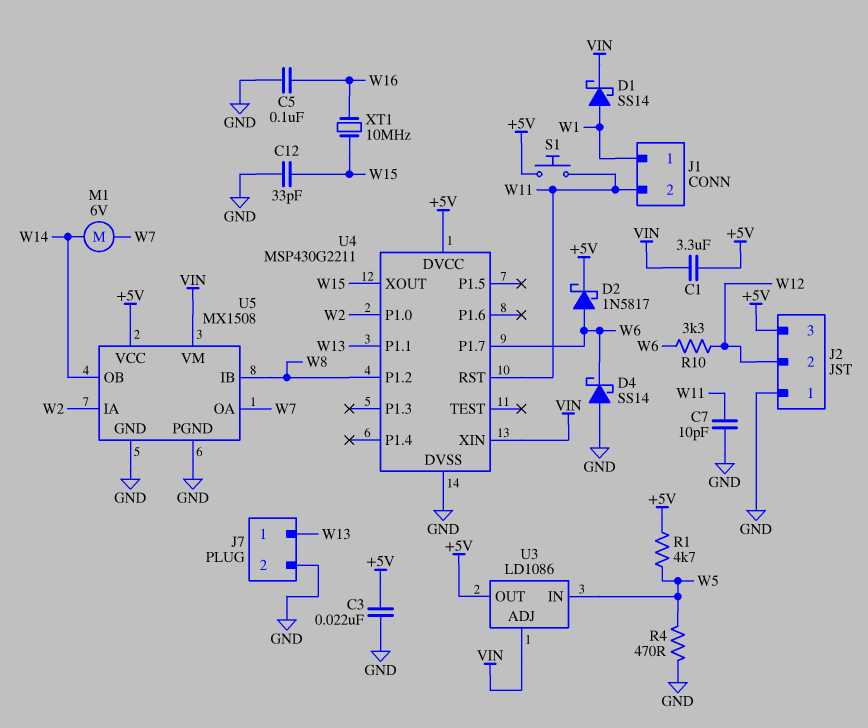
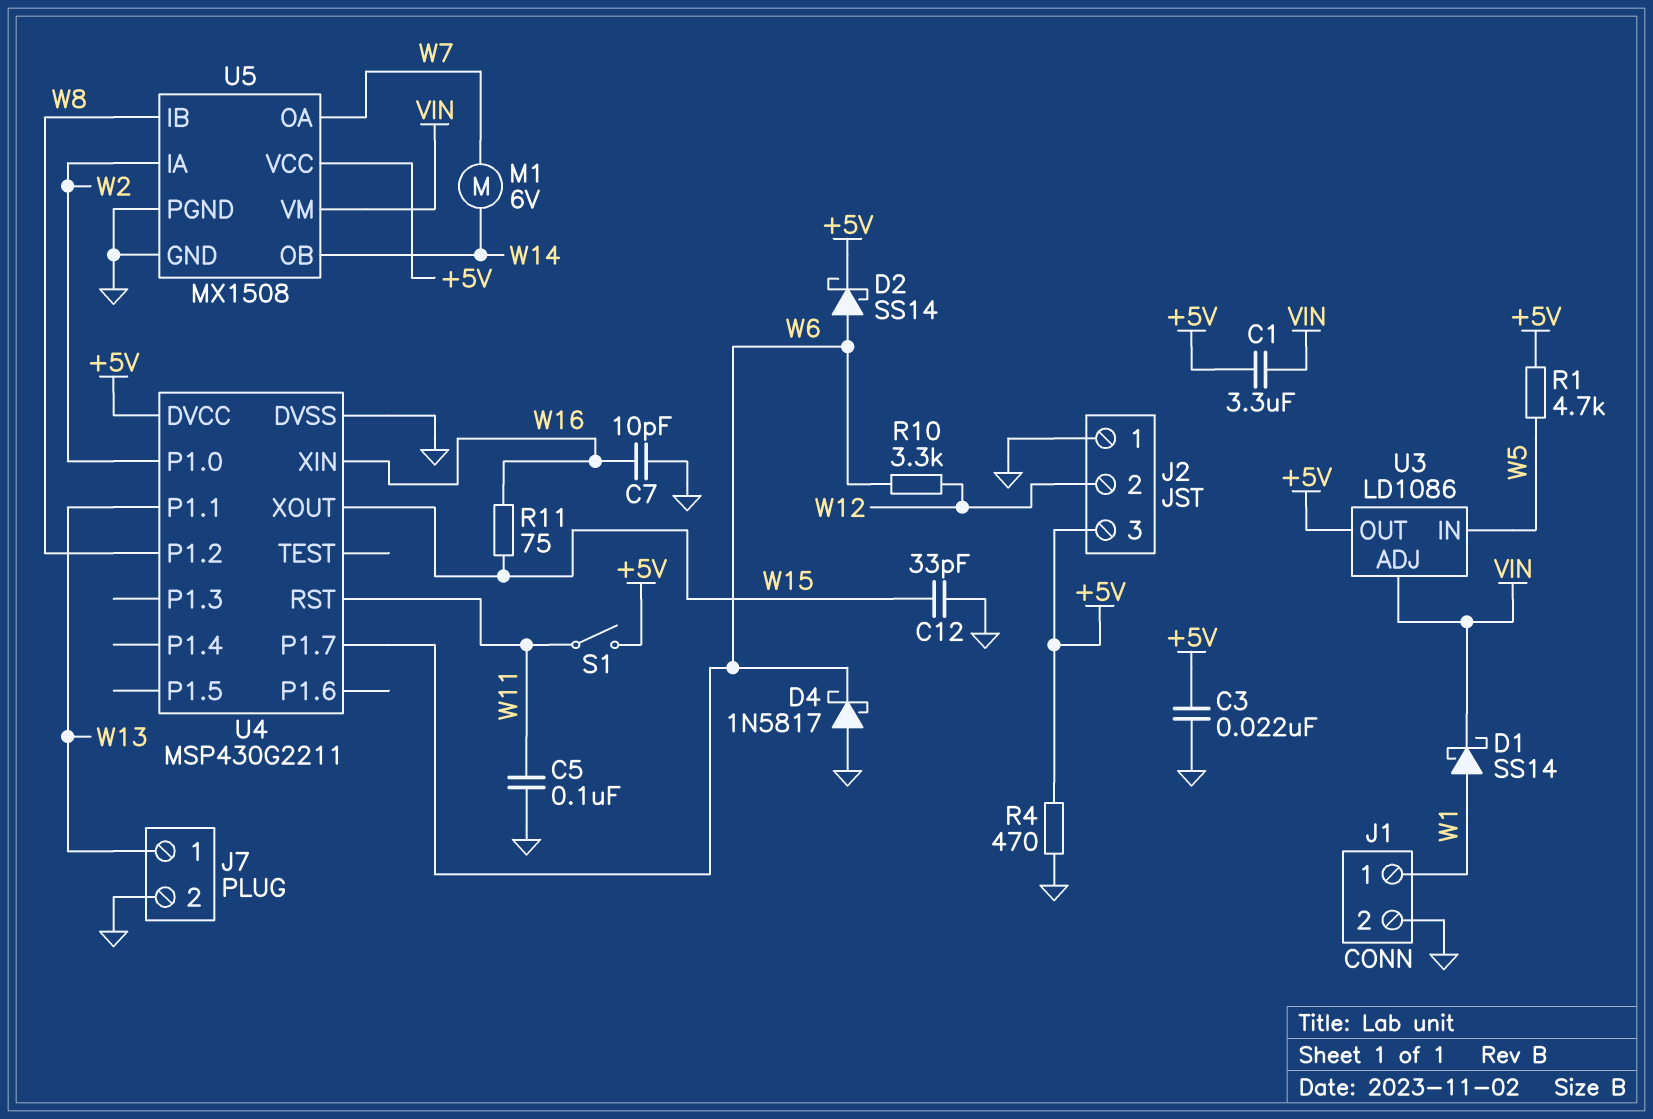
C5: 100nF (GND, W16) -> 100nF (GND, W11)
C7: 10pF (GND, W11) -> 10pF (GND, W16)
D2: schottky 1N5817 (A W6, K +5V) -> schottky SS14 (A W6, K +5V)
D4: schottky SS14 (A GND, K W6) -> schottky 1N5817 (A GND, K W6)
J1 pin 2: W11 -> GND
R4: 470 (GND, W5) -> 470 (+5V, GND)
R11: none -> 75 (W15, W16)
S1: button (+5V, W11) -> switch (+5V, W11)
U4 pin XIN: VIN -> W16
XT1: 10MHz (W15, W16) -> none

